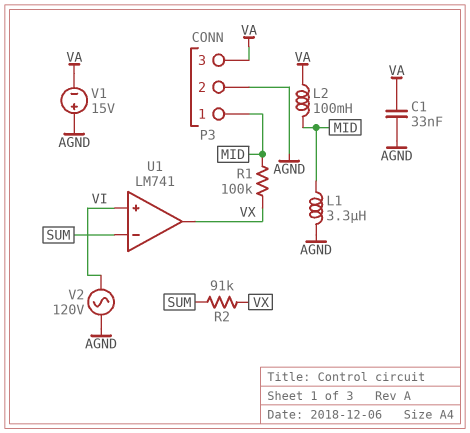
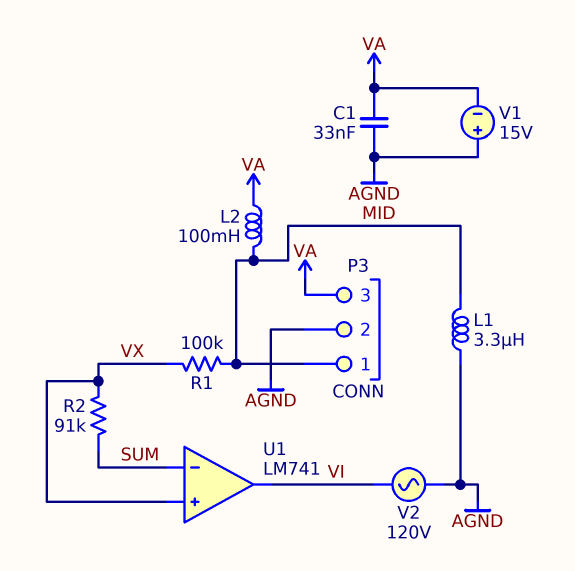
U1 pin in+: VI -> VX
U1 pin out: VX -> VI

